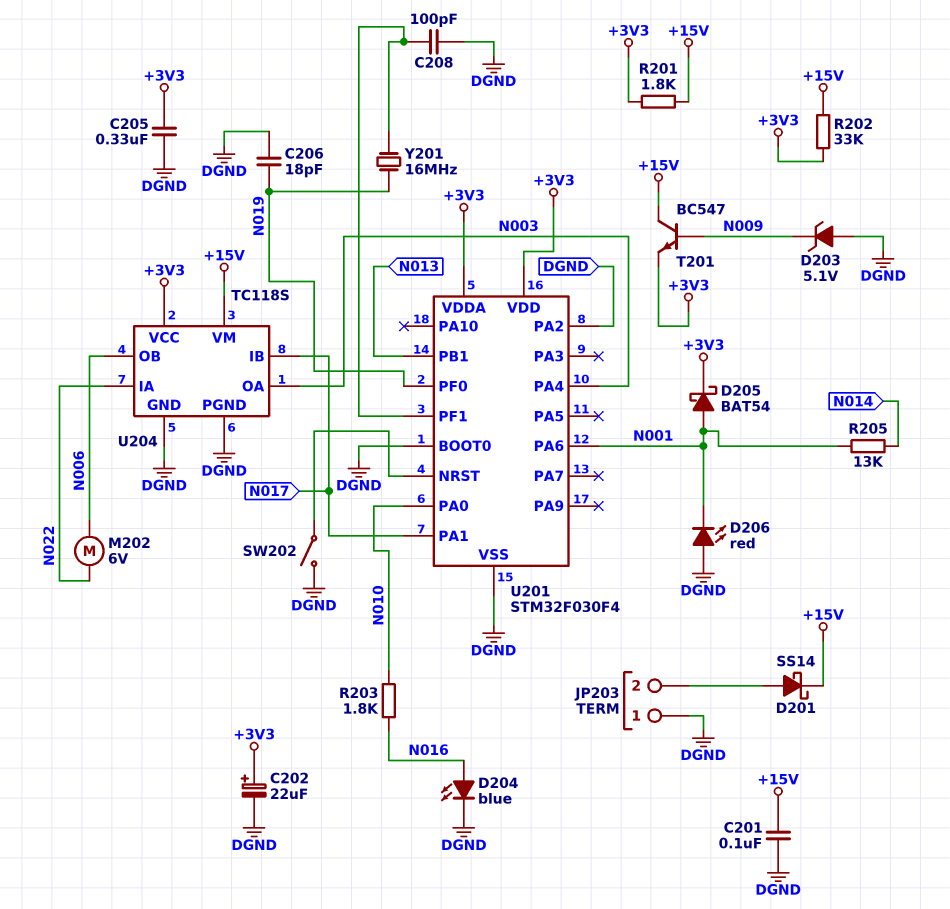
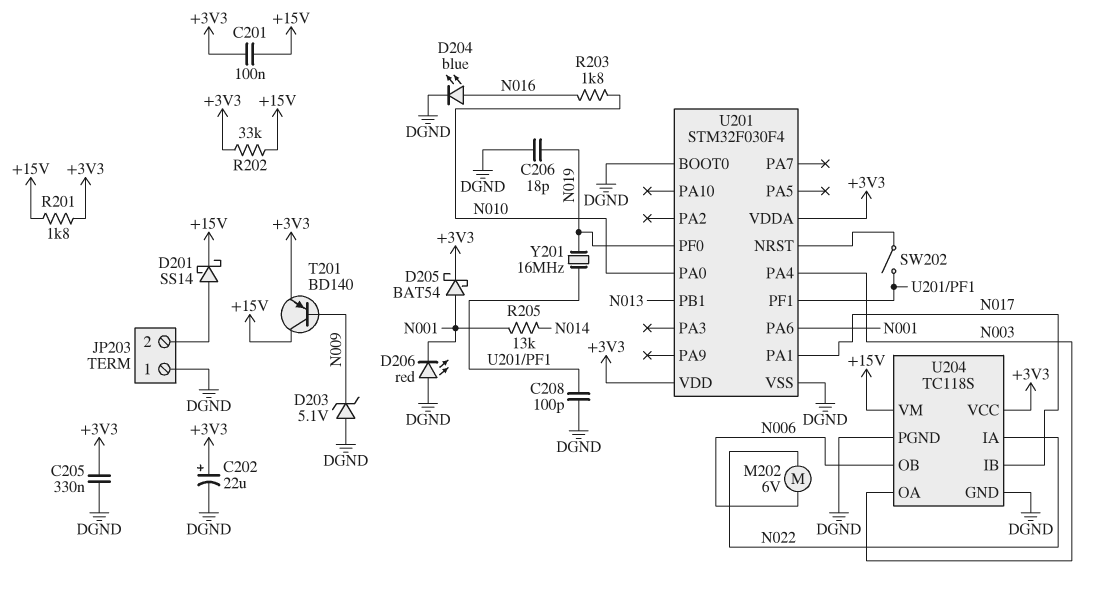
C201: 100nF (+15V, DGND) -> 100nF (+3V3, +15V)
SW202: switch (DGND, U201/NRST) -> switch (U201/NRST, U201/PF1)
T201: NPN BC547 (B N009, C +15V, E +3V3) -> PNP BD140 (B N009, C +15V, E +3V3)
U201 pin PA2: DGND -> none

